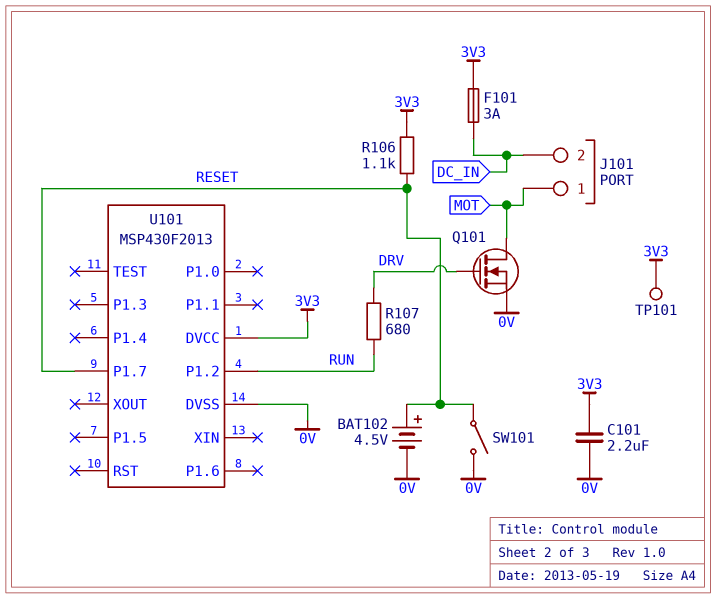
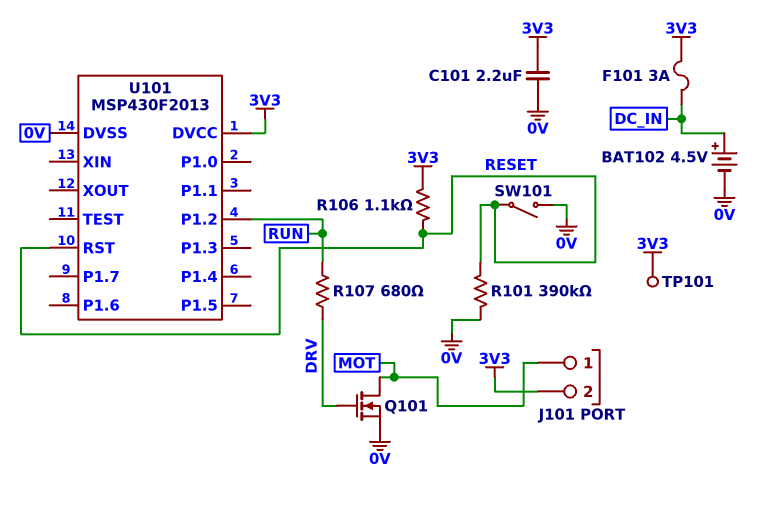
BAT102: 4.5V (plus RESET, minus 0V) -> 4.5V (plus DC_IN, minus 0V)
J101 pin 2: DC_IN -> 3V3
R101: none -> 390k (0V, RESET)
U101 pin P1.7: RESET -> none
U101 pin RST: none -> RESET

